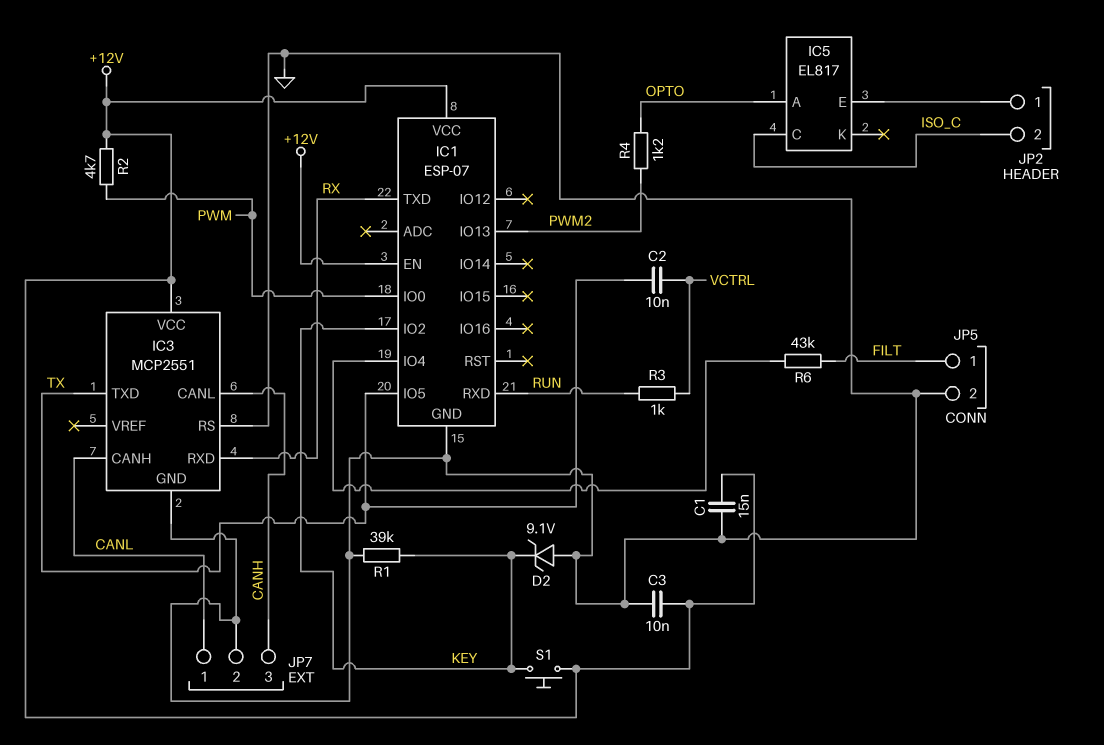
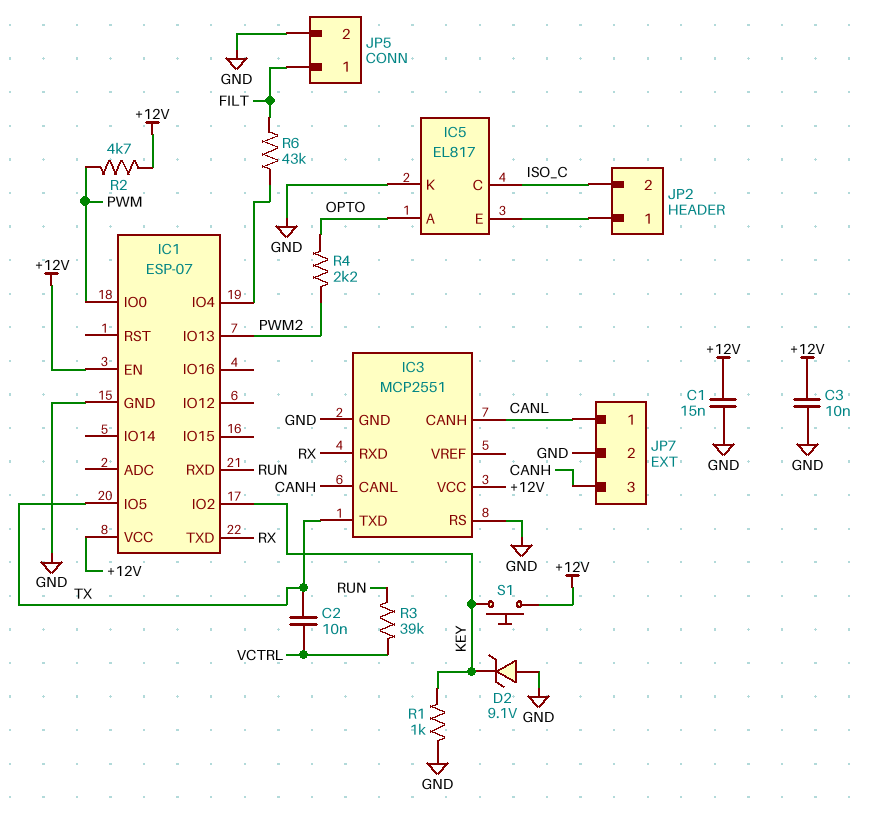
IC5 pin K: none -> GND
R1: 39k (GND, KEY) -> 1k (GND, KEY)
R3: 1k (RUN, VCTRL) -> 39k (RUN, VCTRL)
R4: 1.2k (OPTO, PWM2) -> 2.2k (OPTO, PWM2)

